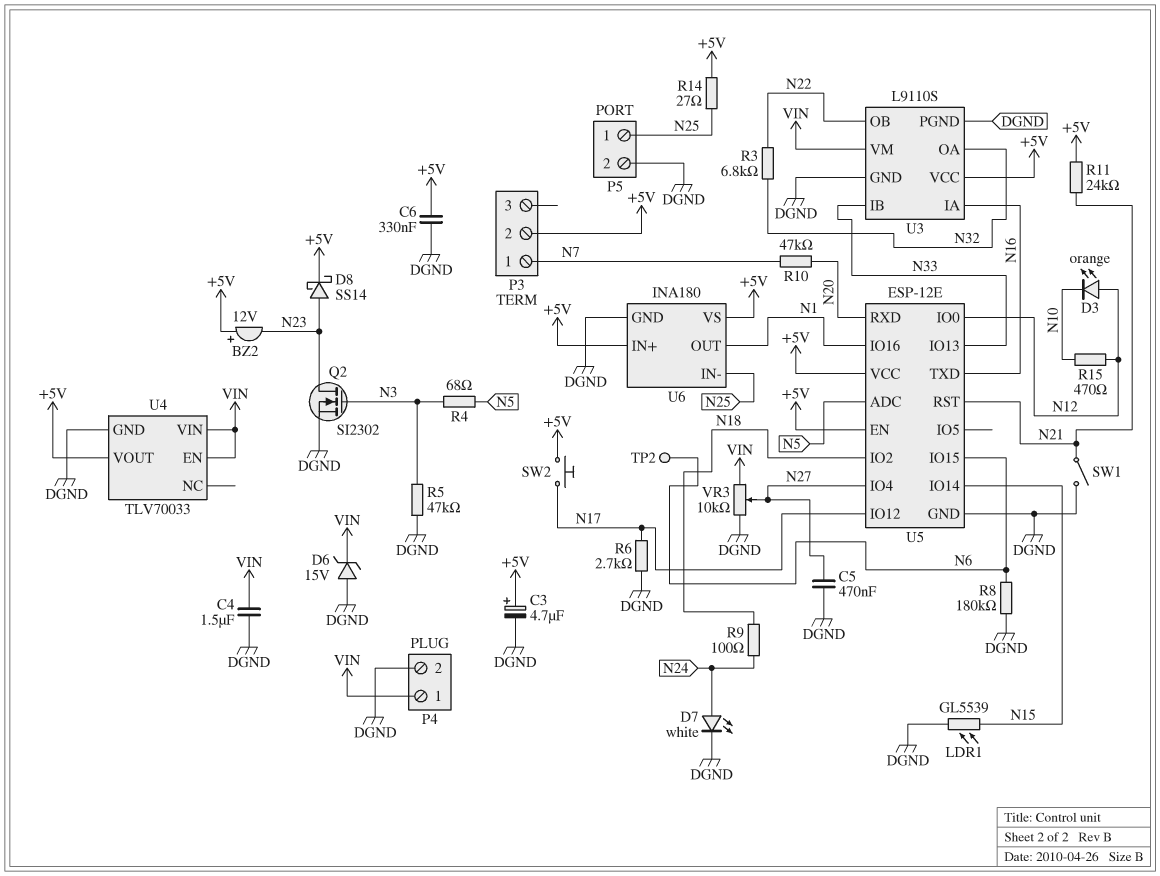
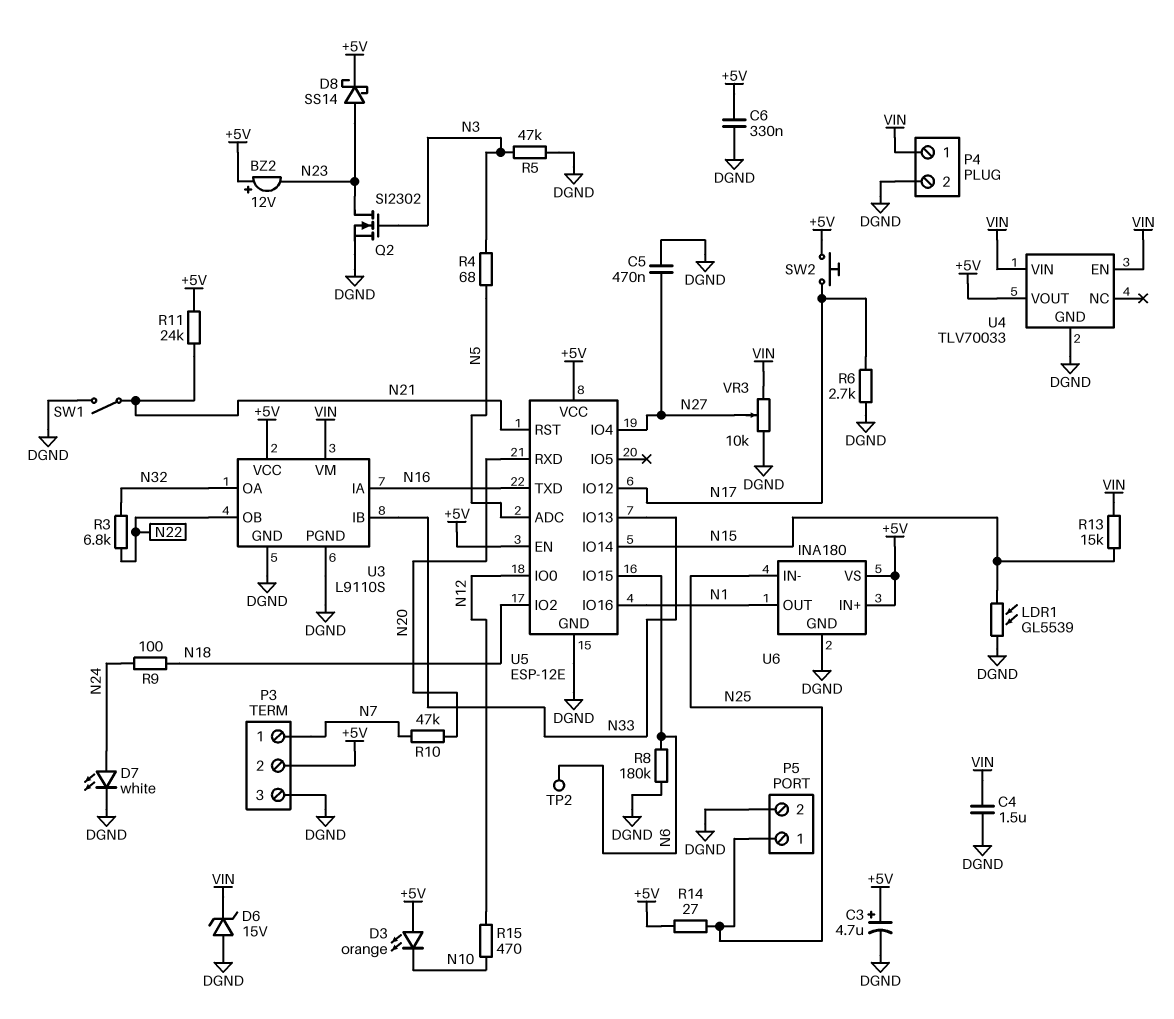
D3: LED orange (A N12, K N10) -> LED orange (A +5V, K N10)
P3 pin 3: none -> DGND
R13: none -> 15k (N15, VIN)

